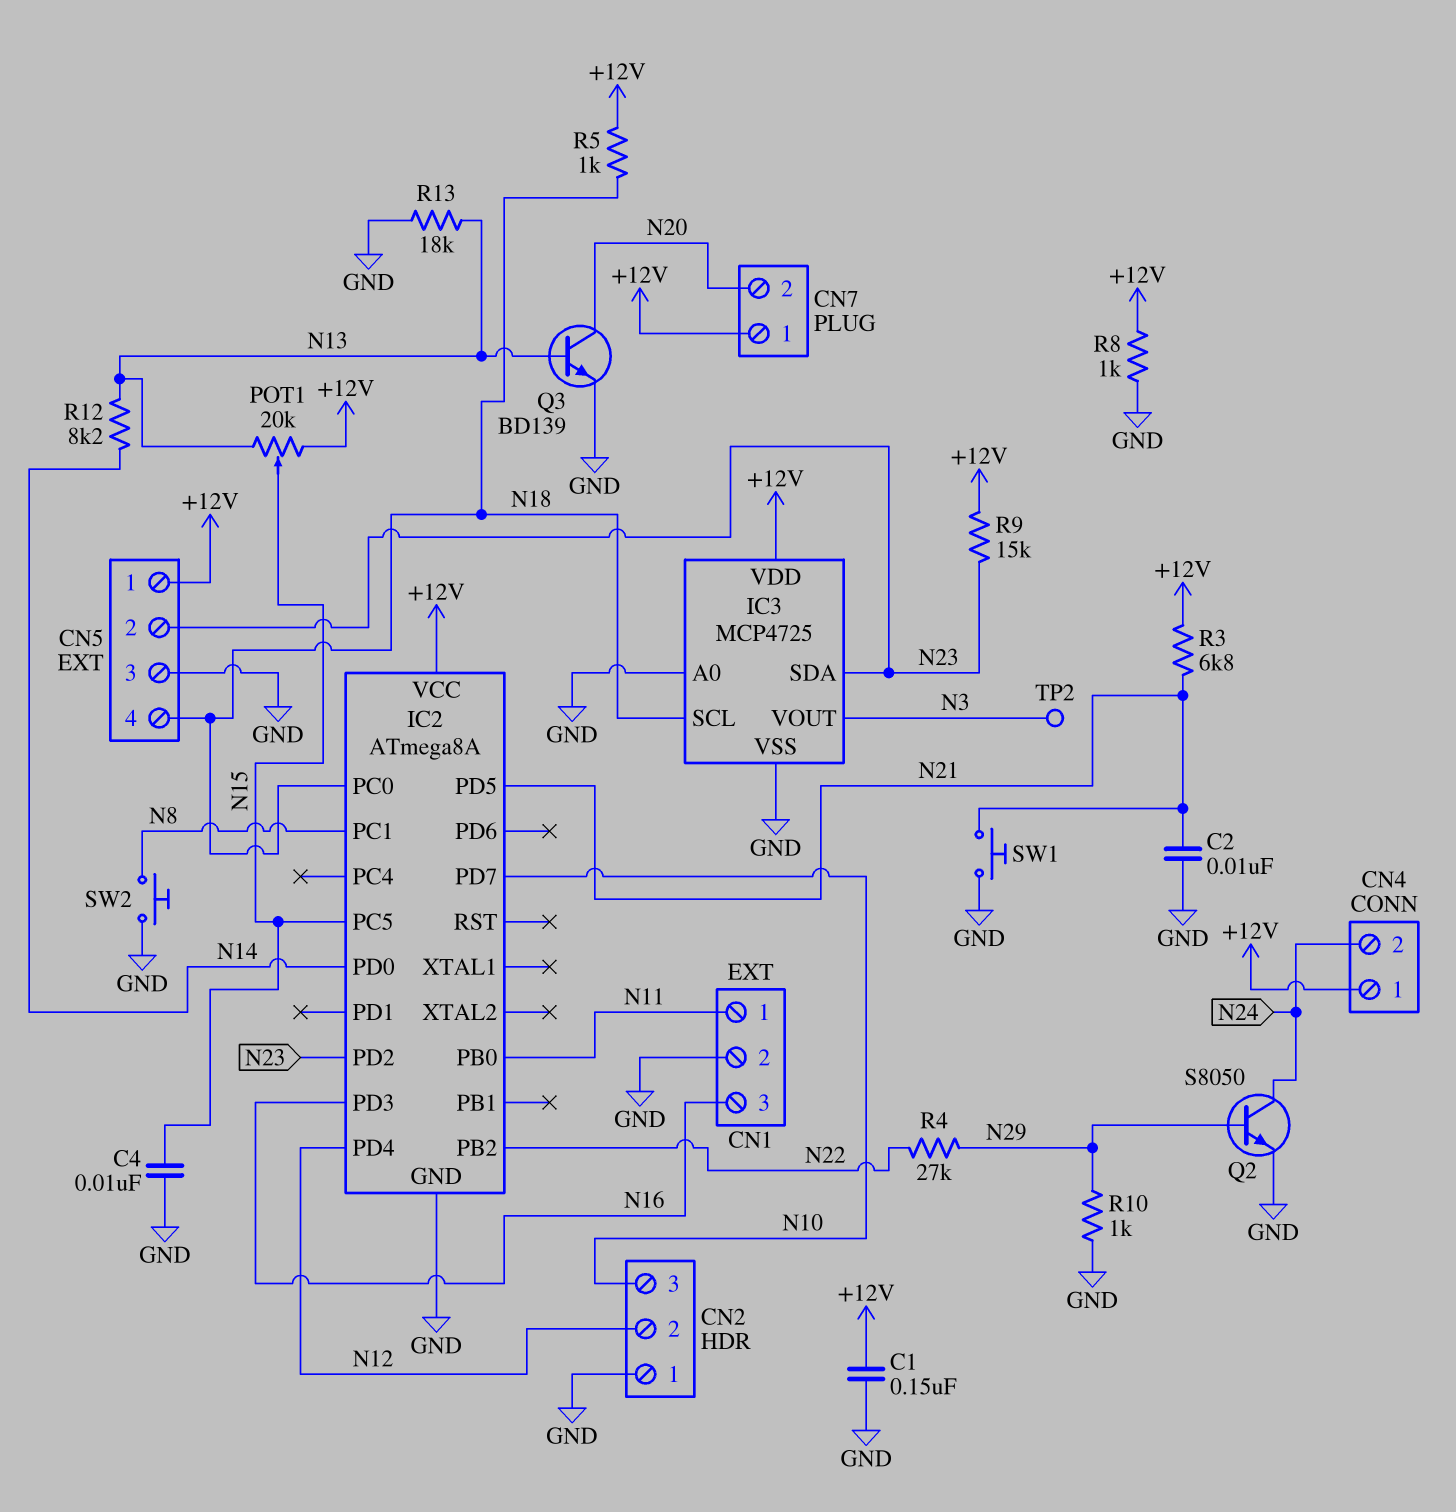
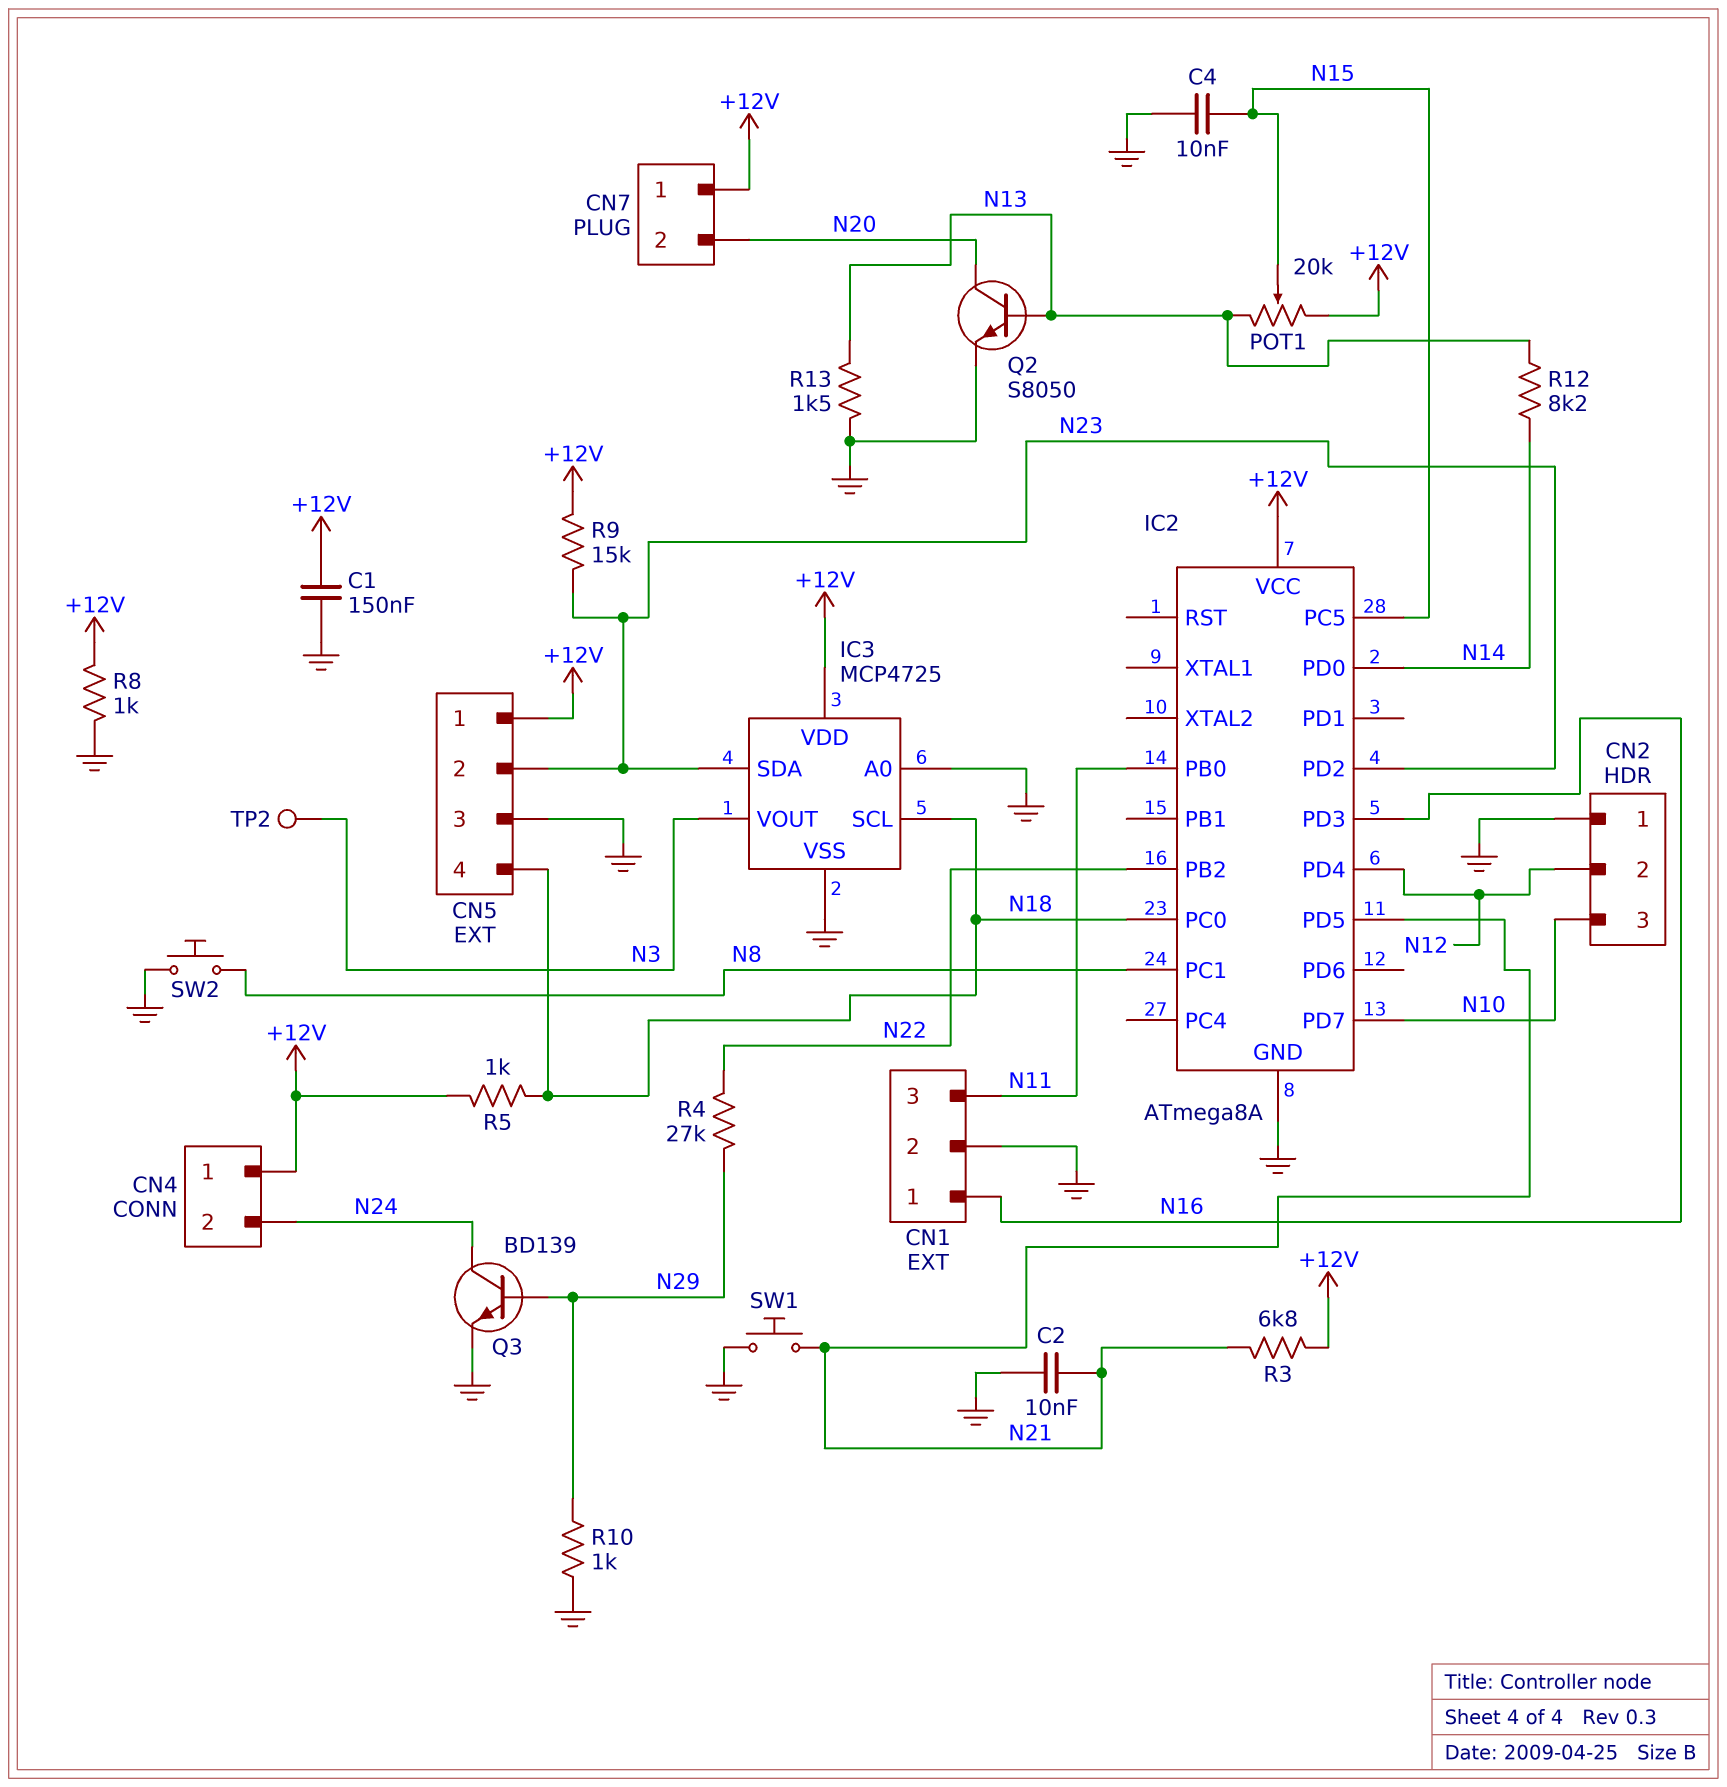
CN1 pin 1: N11 -> N16
CN1 pin 3: N16 -> N11
Q2: NPN S8050 (B N29, C N24, E GND) -> NPN S8050 (B N13, C N20, E GND)
Q3: NPN BD139 (B N13, C N20, E GND) -> NPN BD139 (B N29, C N24, E GND)
R13: 18k (GND, N13) -> 1.5k (GND, N13)

